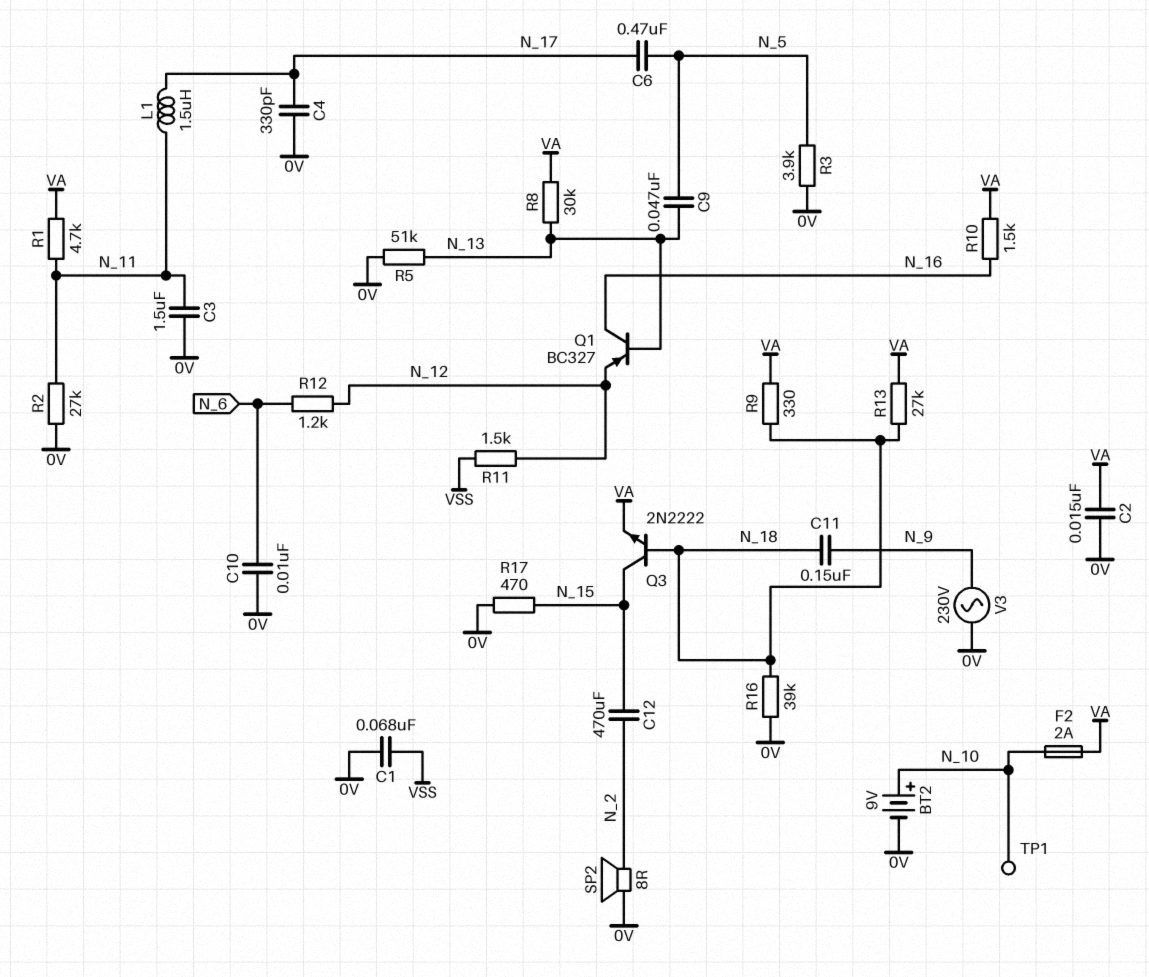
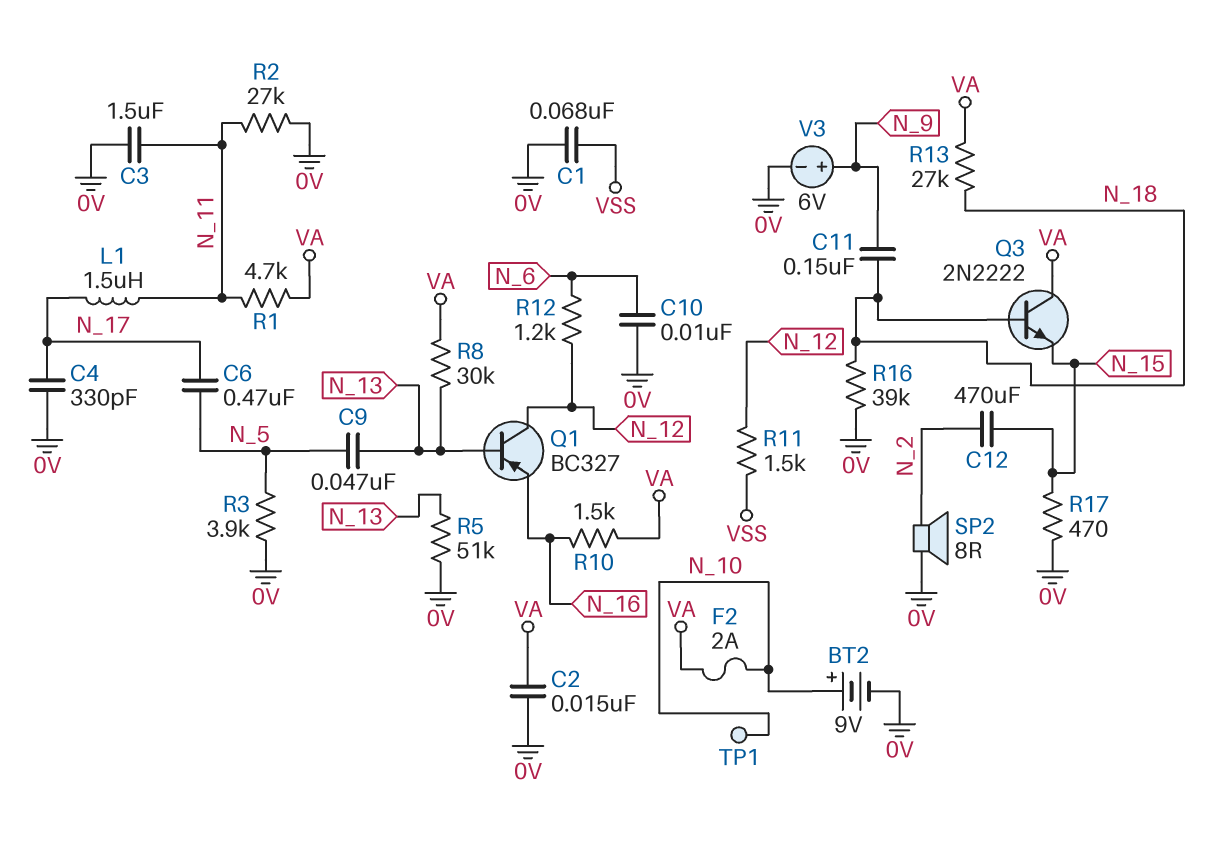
Q1: PNP BC327 (B N_13, C N_16, E N_12) -> PNP BC327 (B N_13, C N_12, E N_16)
Q3: NPN 2N2222 (B N_18, C N_15, E VA) -> NPN 2N2222 (B N_18, C VA, E N_15)
R9: 330 (N_18, VA) -> none
V3: AC 230V (0V, N_9) -> 6V (plus N_9, minus 0V)

